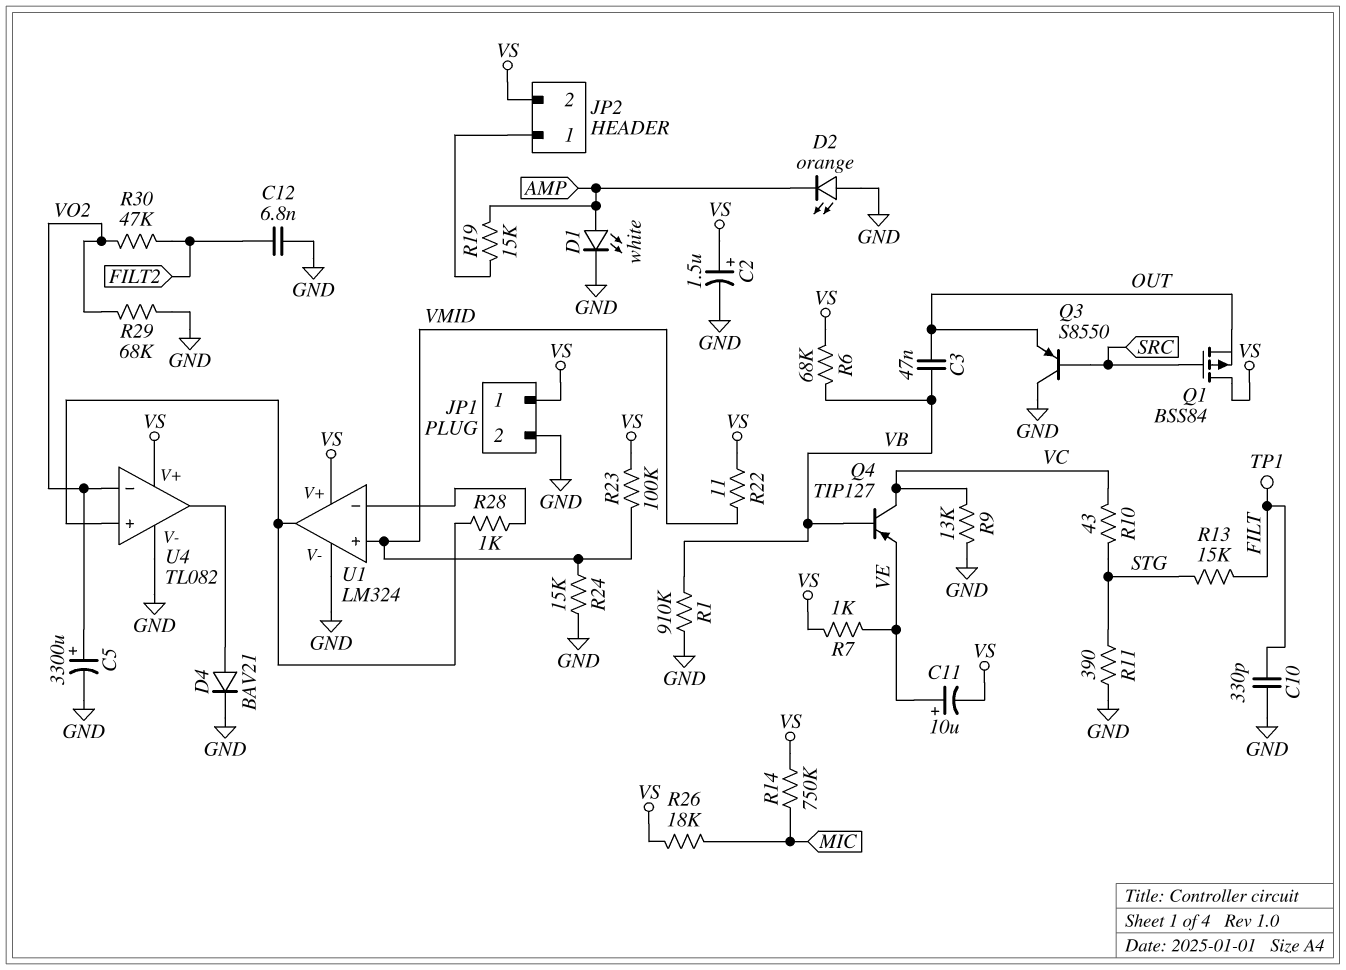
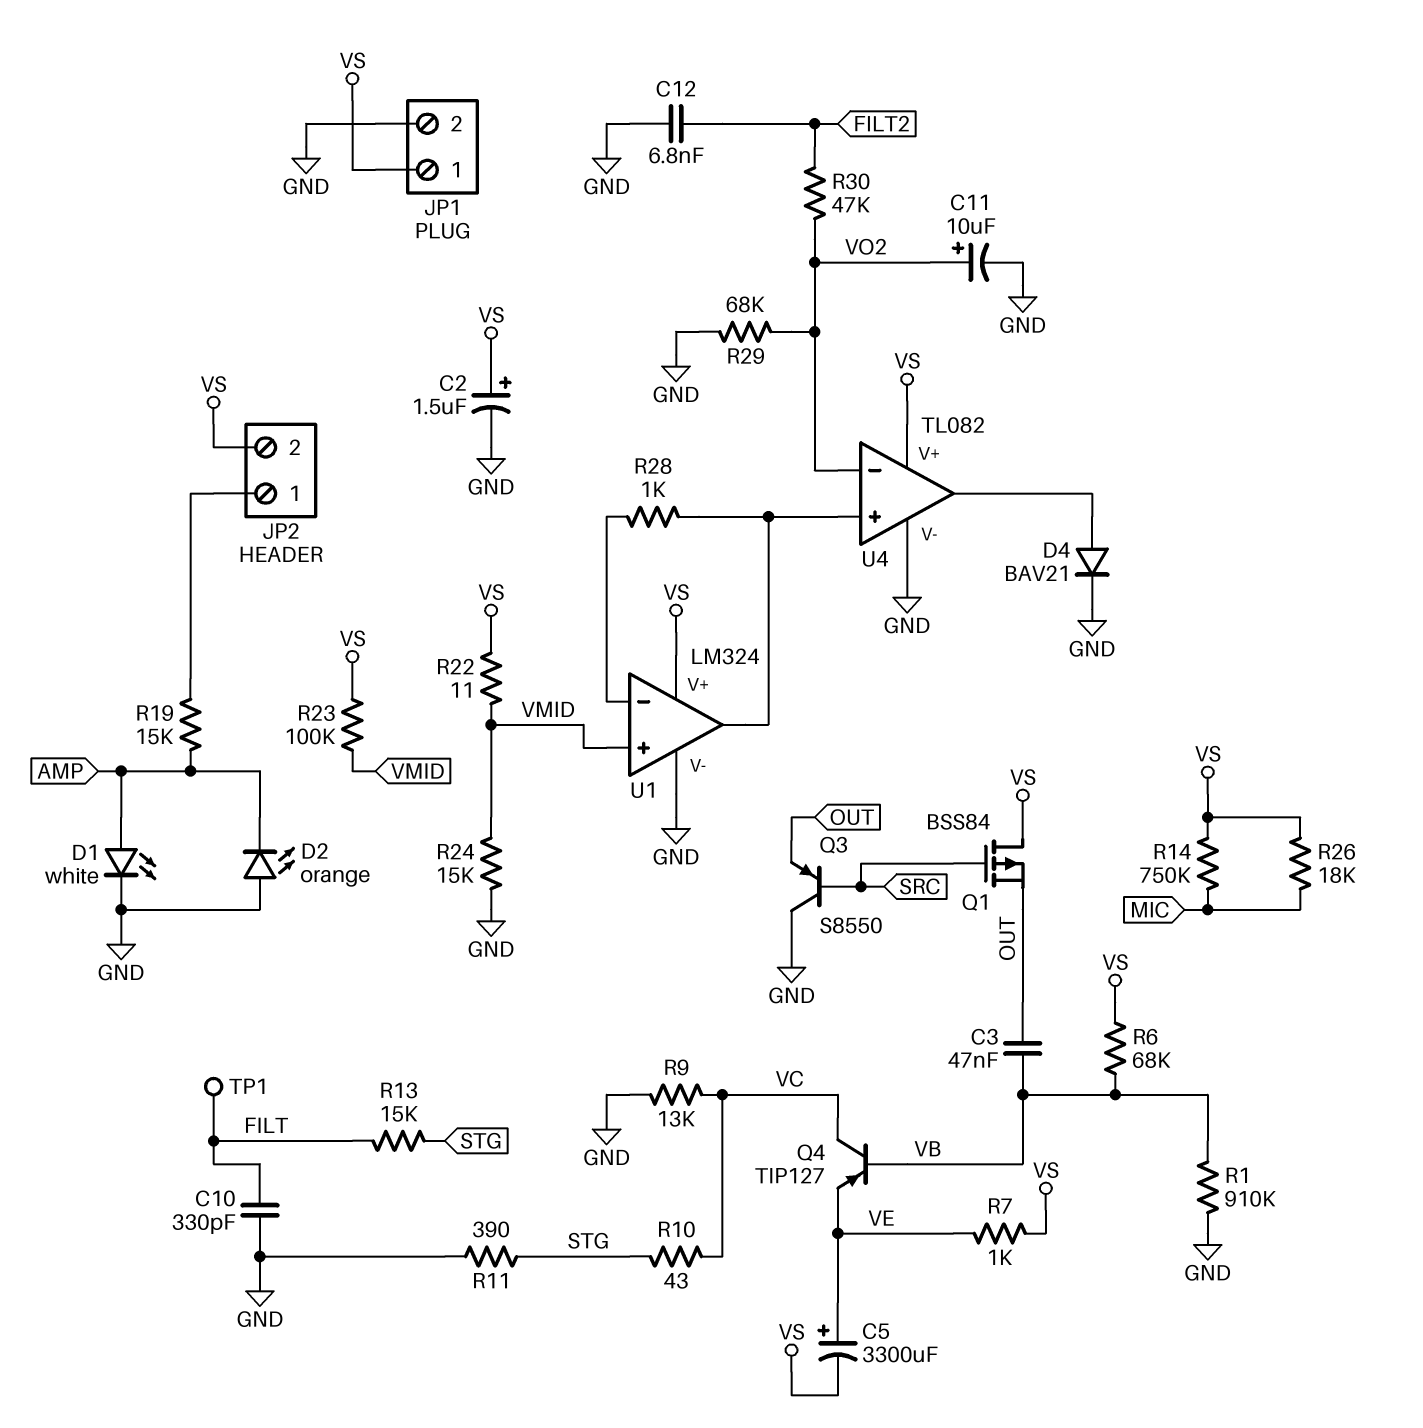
C5: 3300uF (plus VO2, minus GND) -> 3300uF (plus VE, minus VS)
C11: 10uF (plus VE, minus VS) -> 10uF (plus VO2, minus GND)

